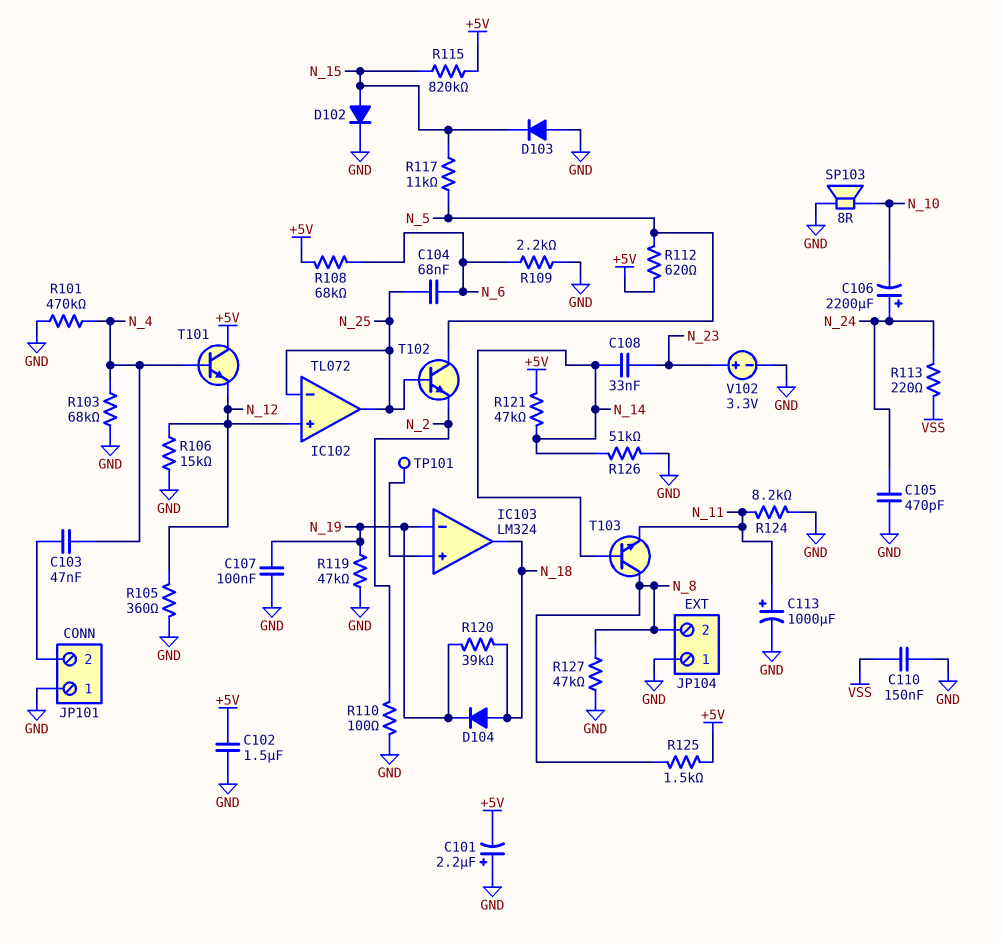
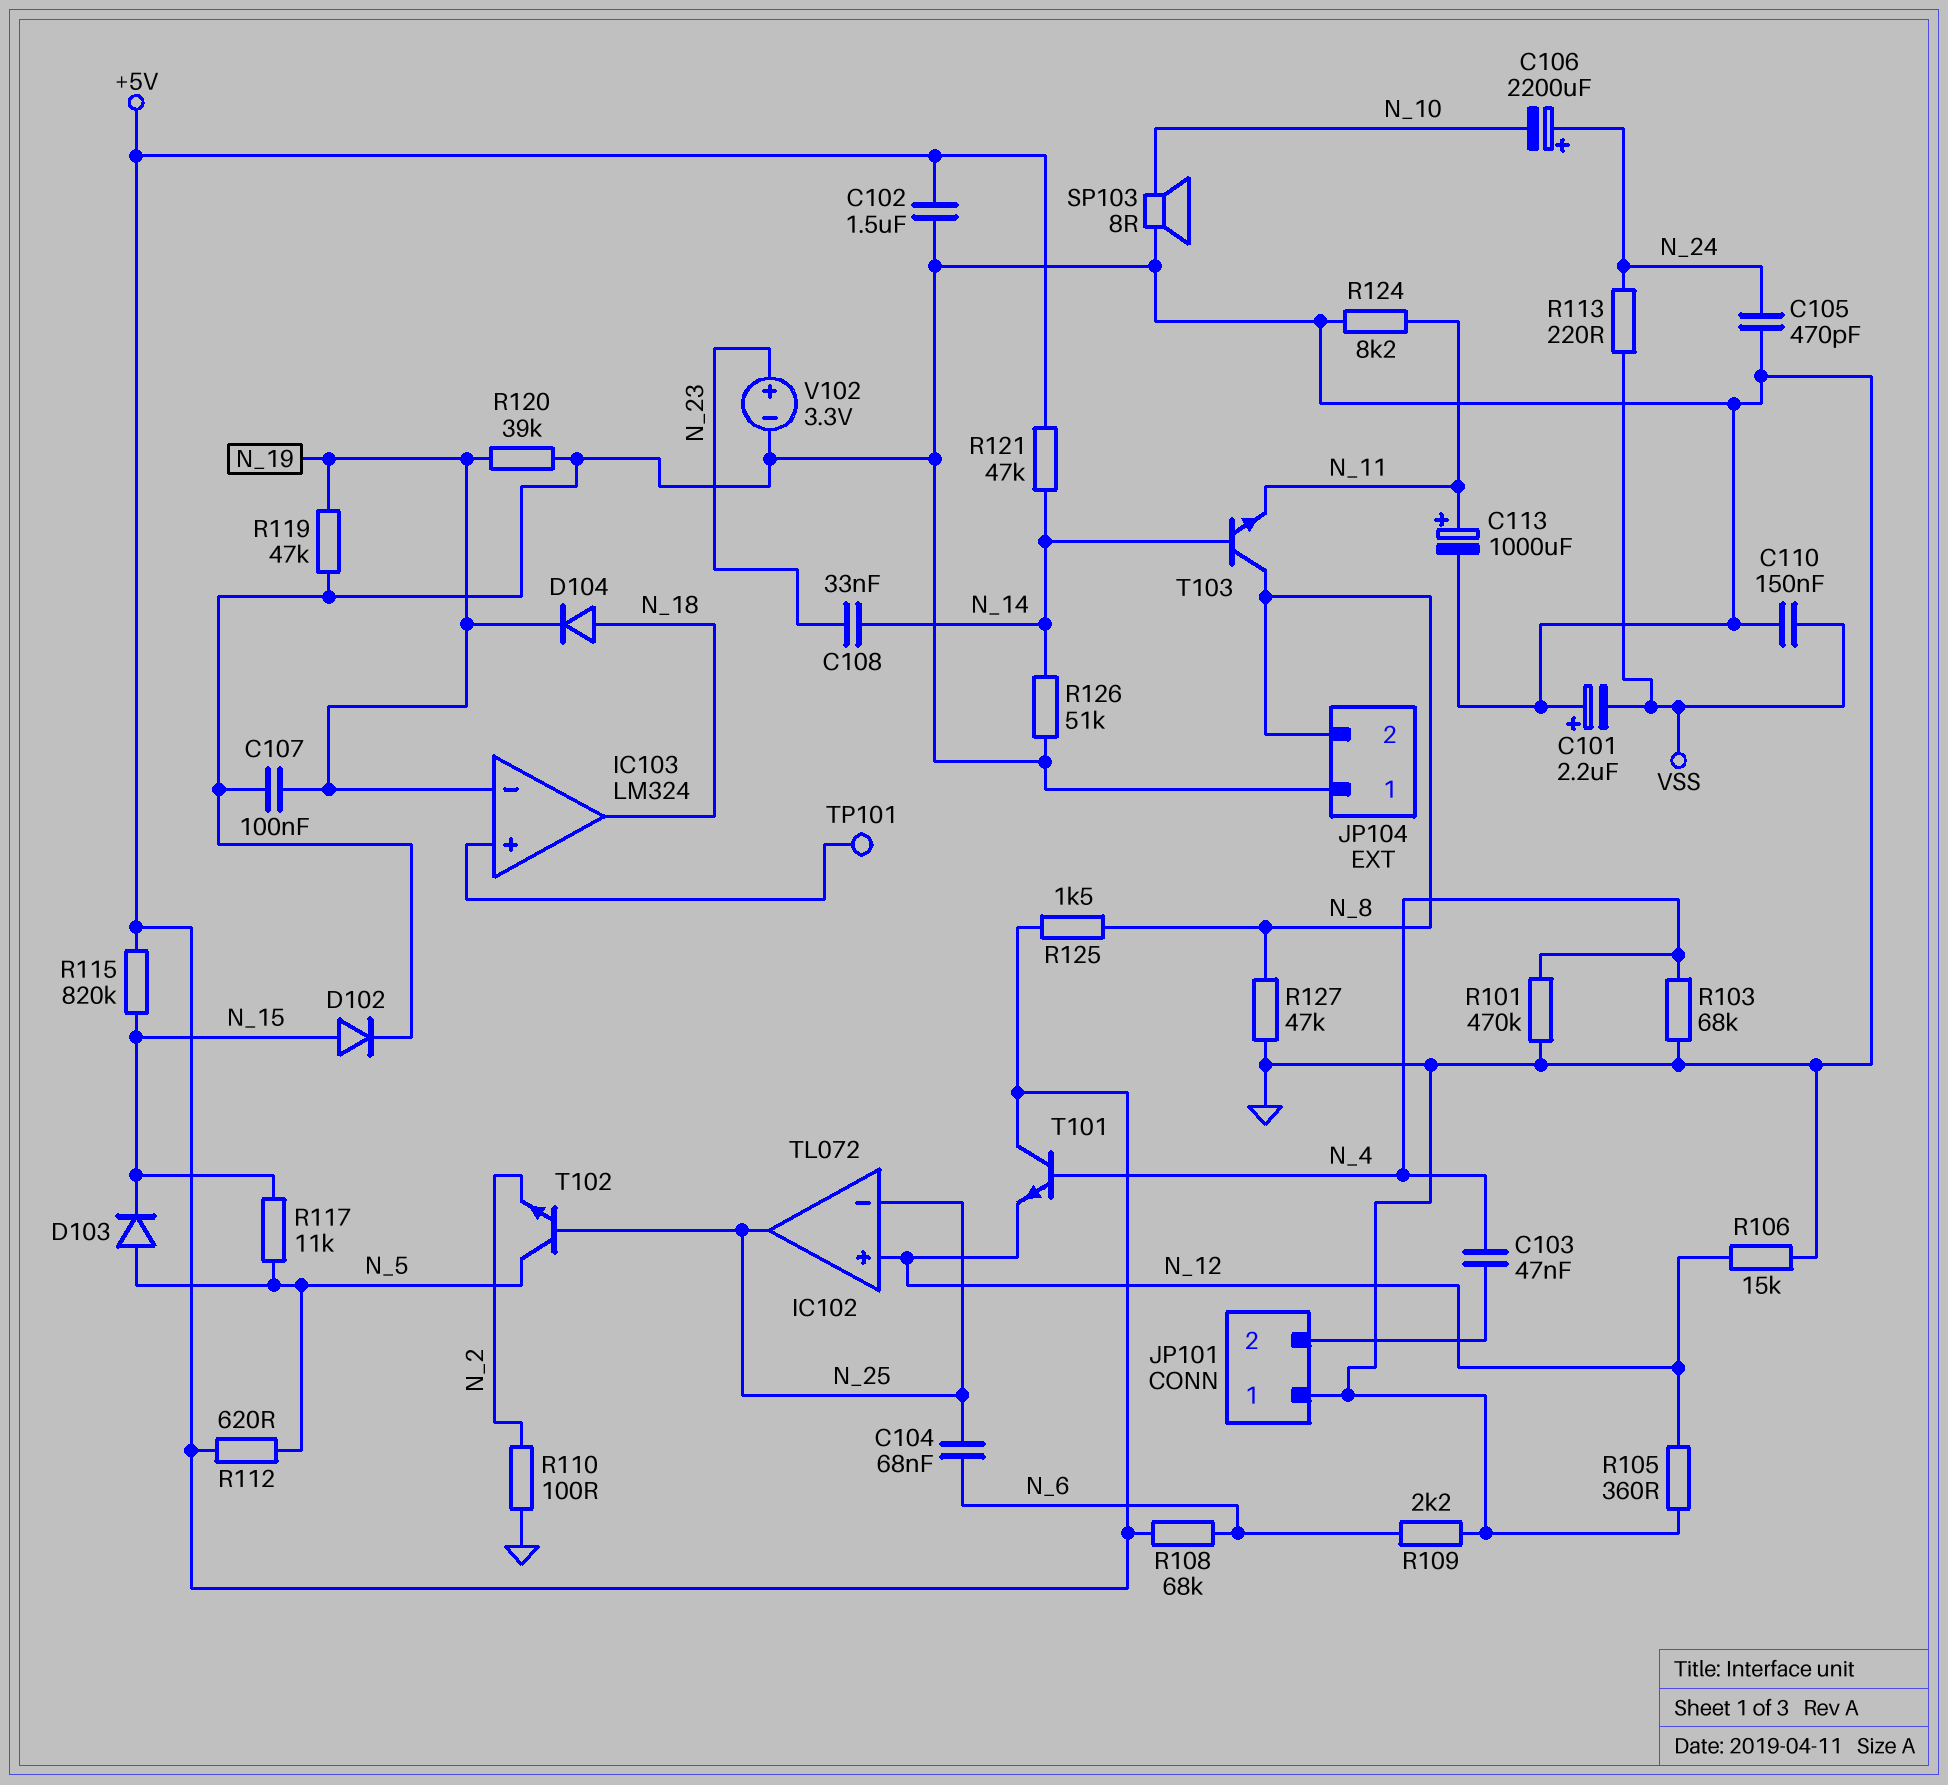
C101: 2.2uF (plus GND, minus +5V) -> 2.2uF (plus GND, minus VSS)
D103: diode (A GND, K N_15) -> diode (A N_5, K N_15)
R120: 39k (N_18, N_19) -> 39k (GND, N_19)

